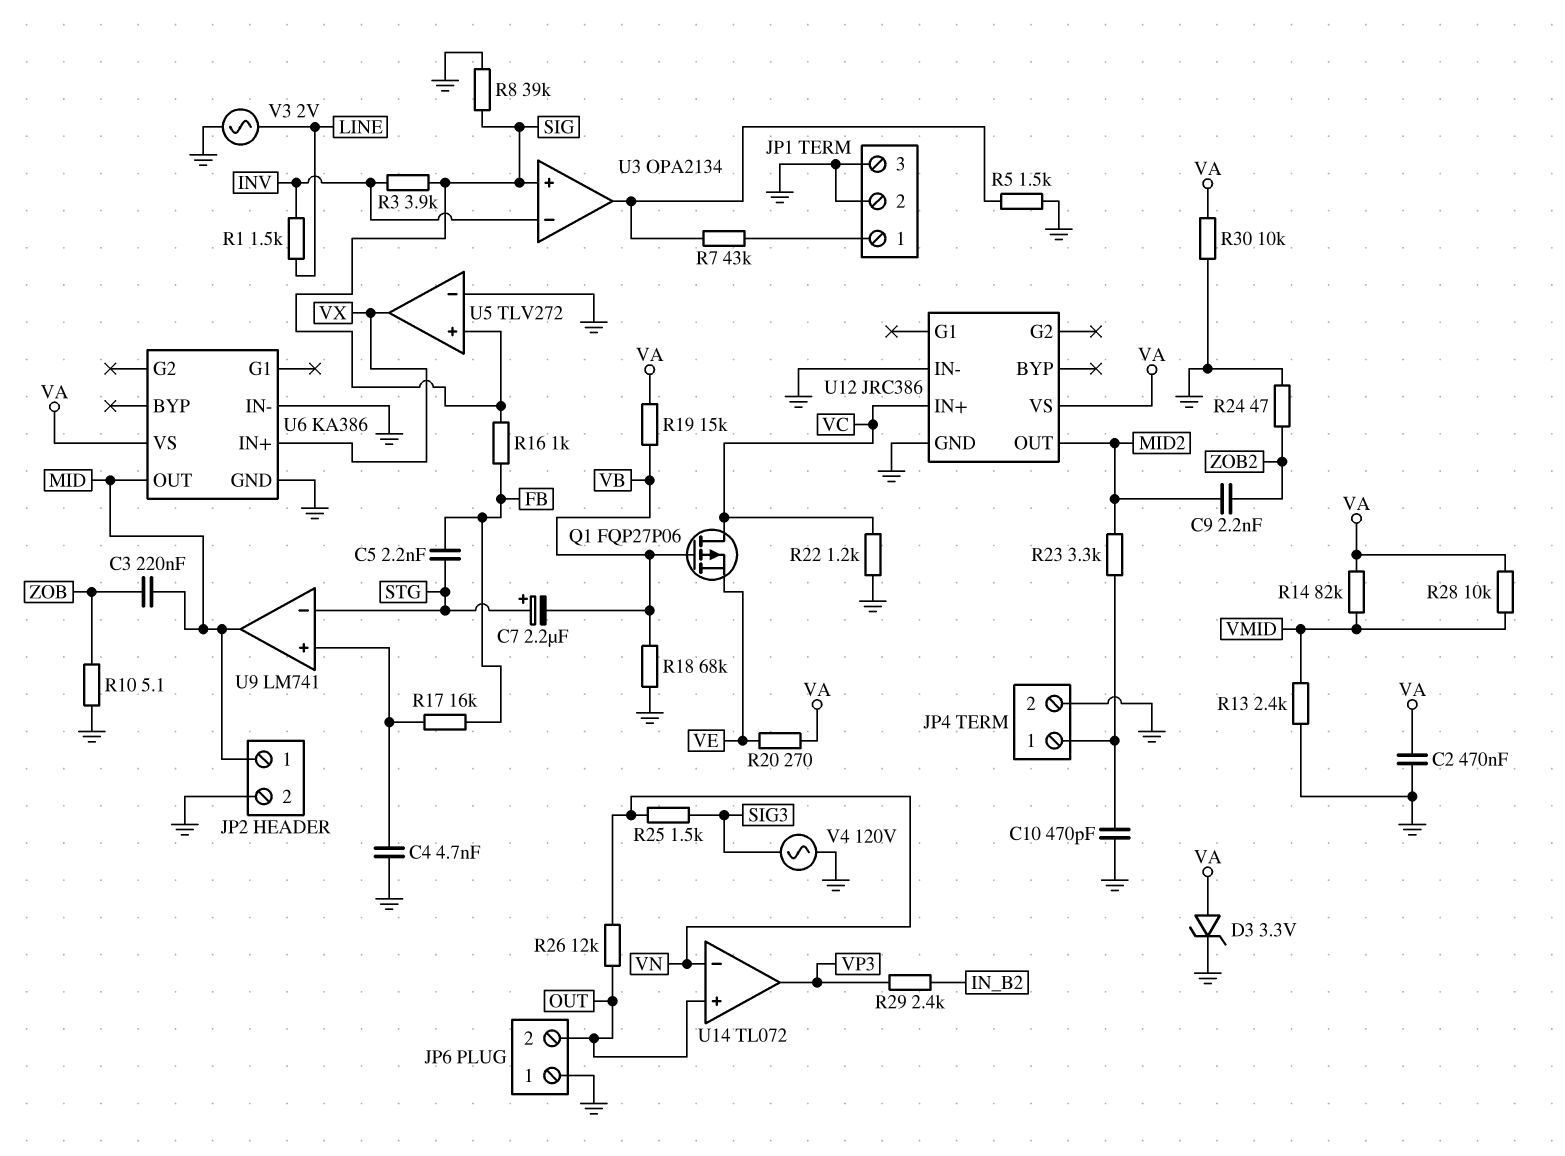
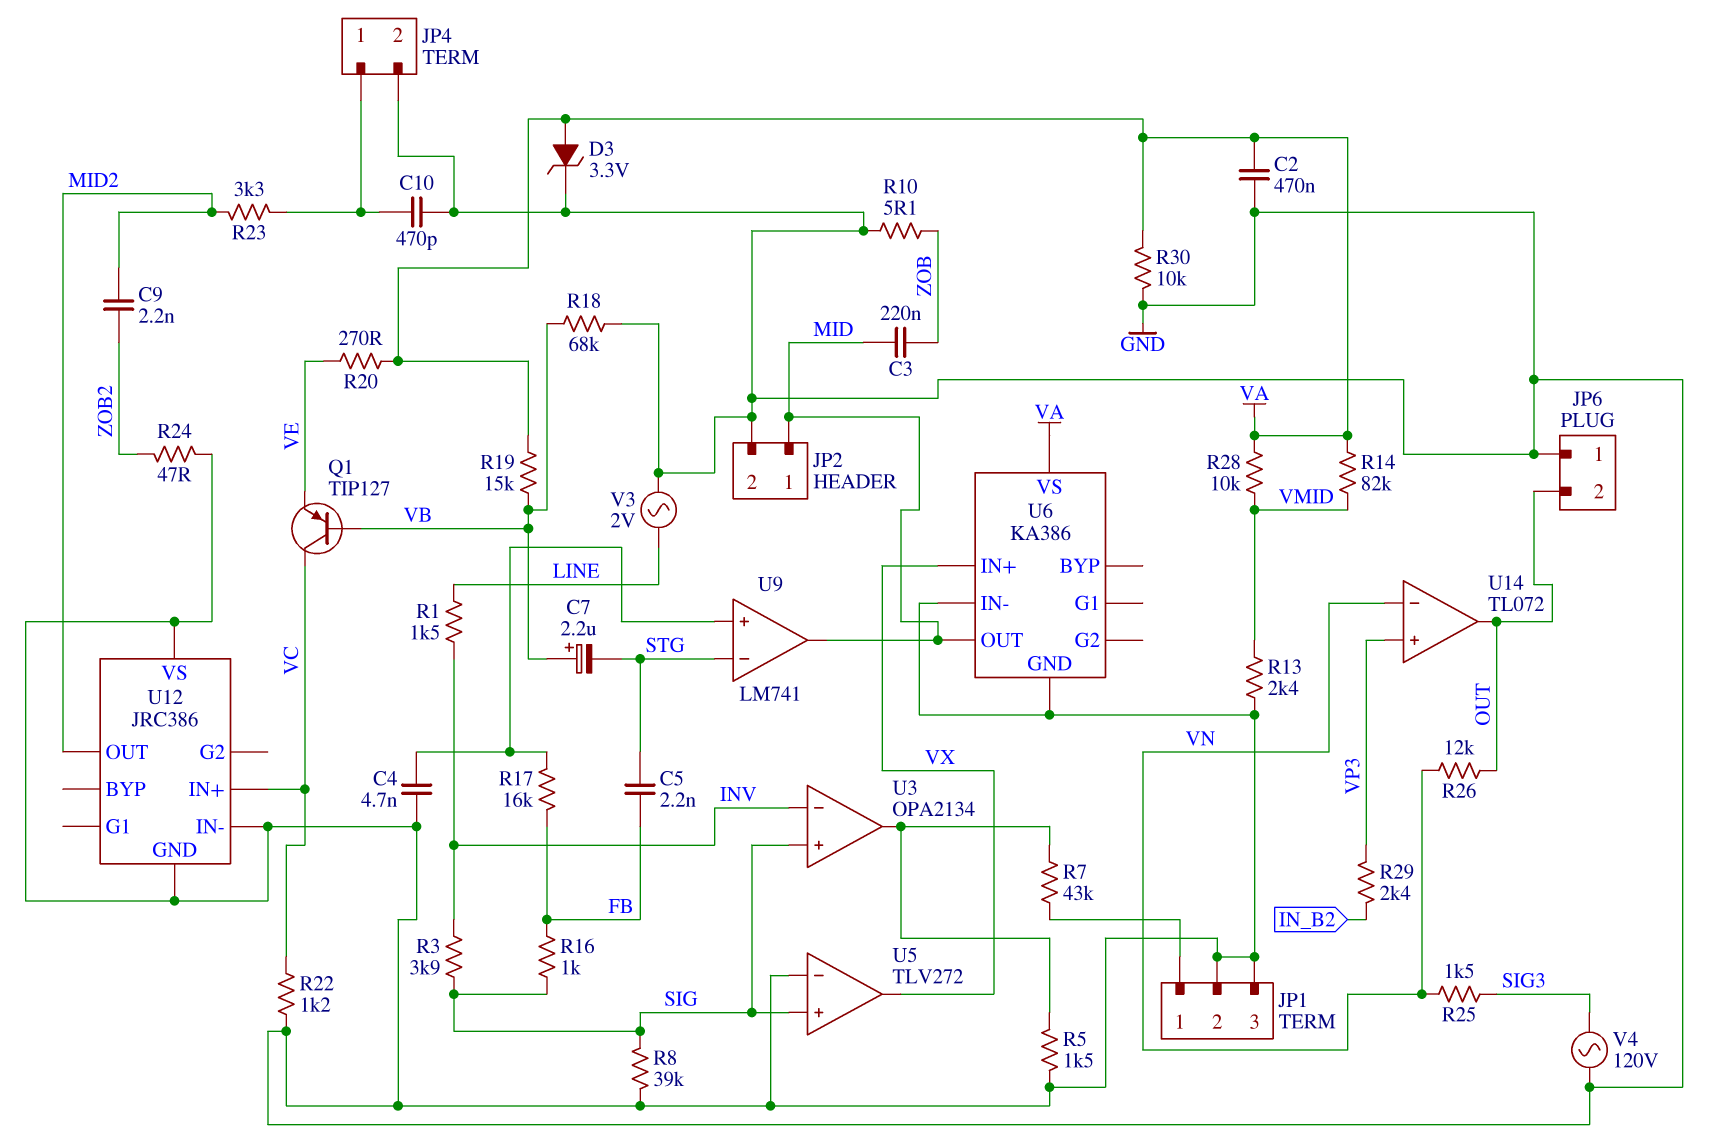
C7: 2.2uF (plus STG, minus VB) -> 2.2uF (plus VB, minus STG)
Q1: PMOS FQP27P06 (G VB, D VC, S VE) -> PNP TIP127 (B VB, C VC, E VE)
U12 pin VS: VA -> GND
U14 pin in+: OUT -> VP3
U14 pin out: VP3 -> OUT

